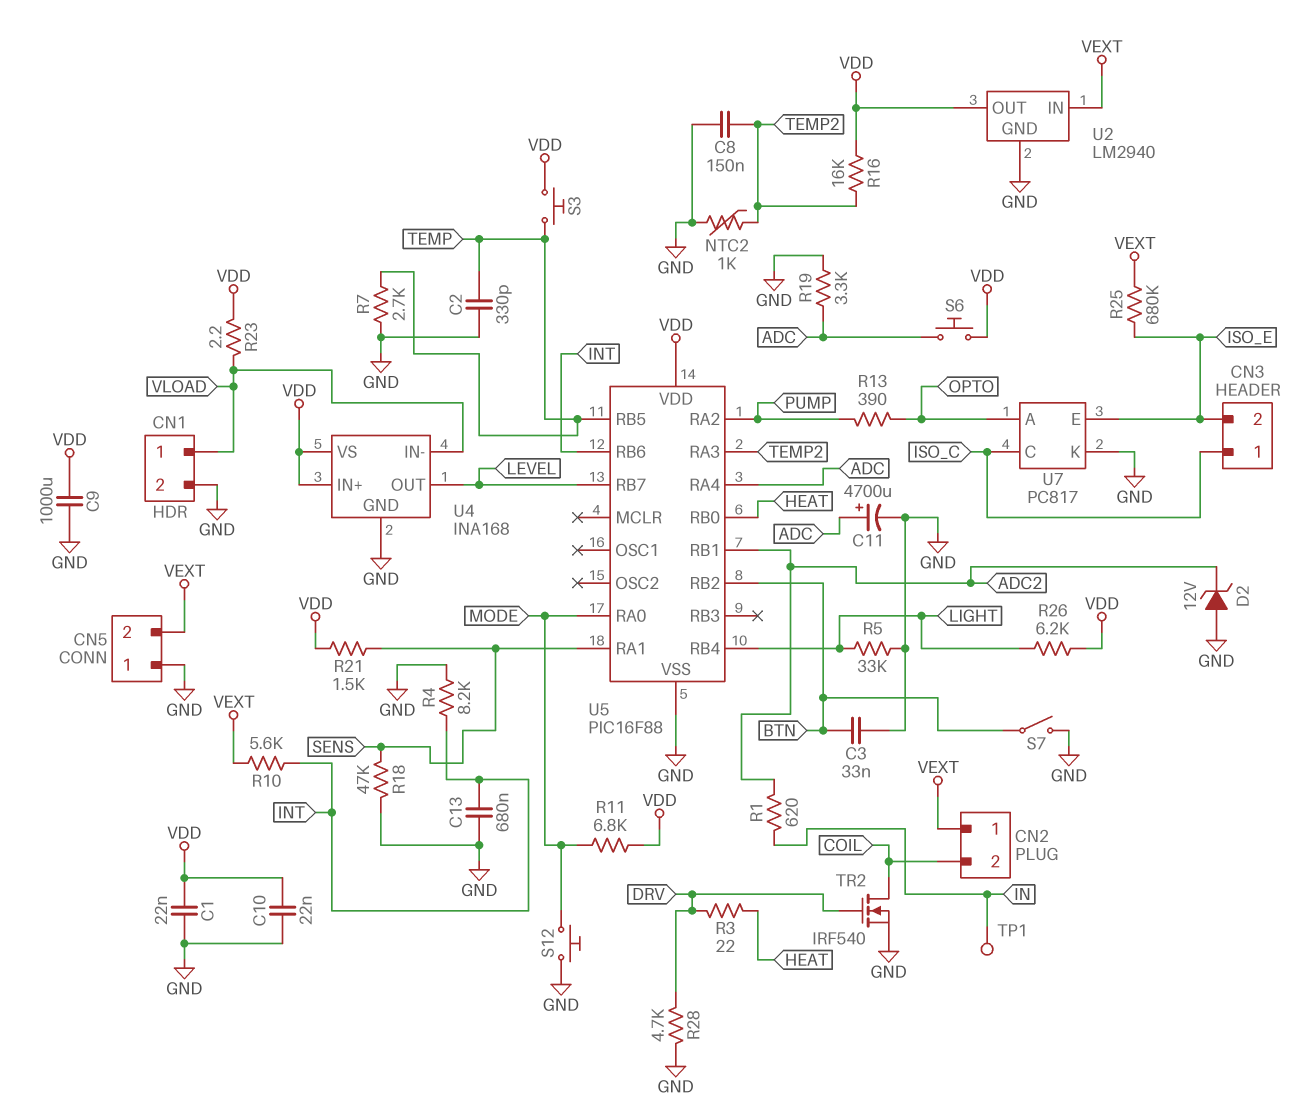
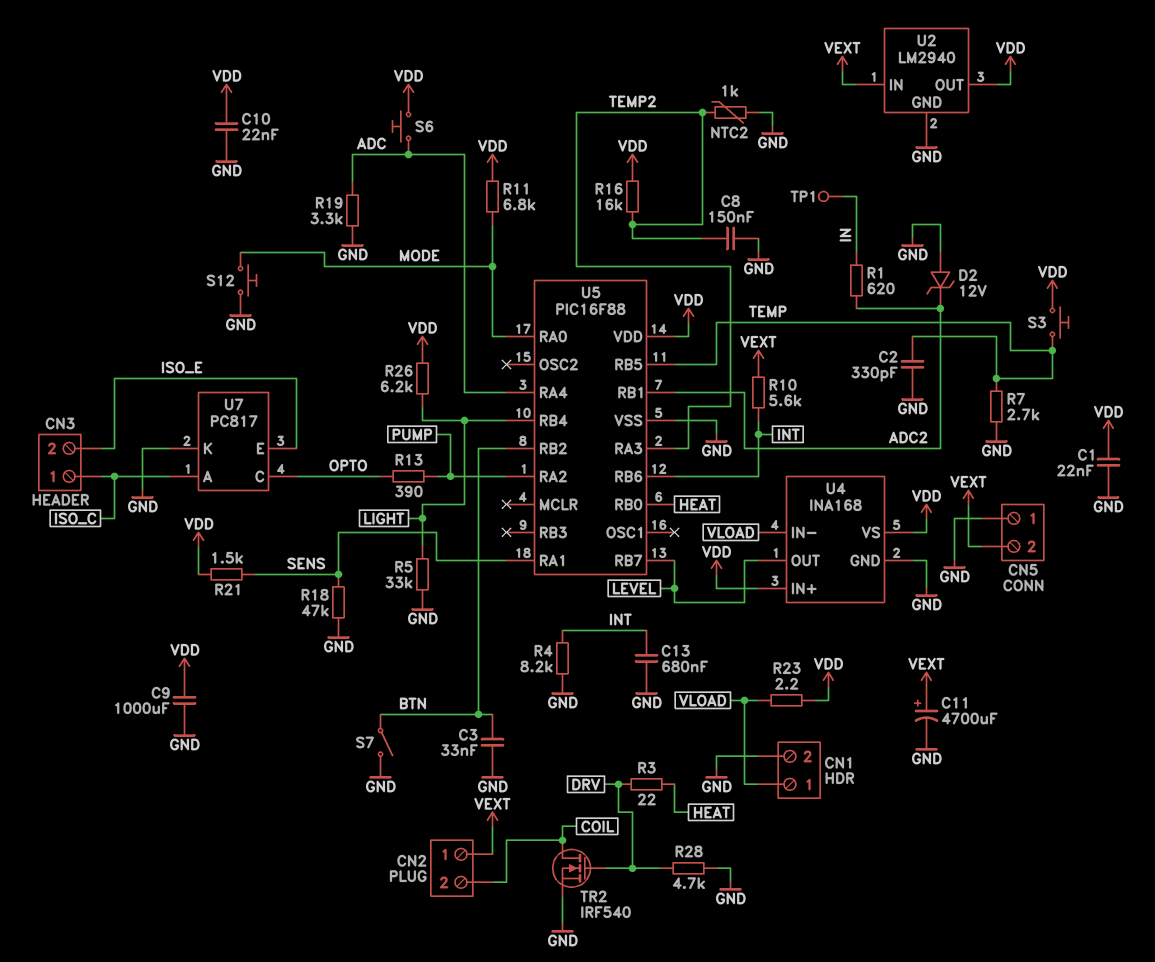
C11: 4700uF (plus ADC, minus GND) -> 4700uF (plus VEXT, minus GND)
R25: 680k (ISO_E, VEXT) -> none
U7 pin A: OPTO -> ISO_C
U7 pin C: ISO_C -> OPTO

